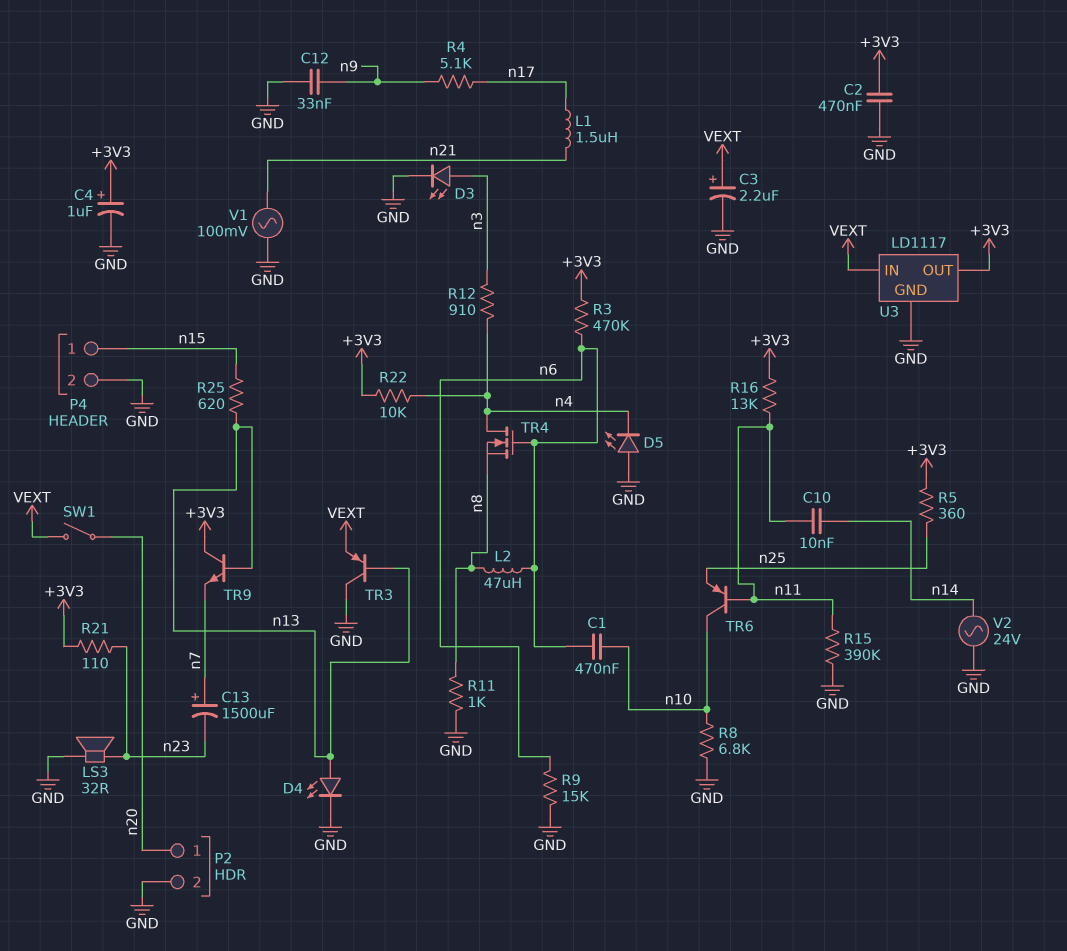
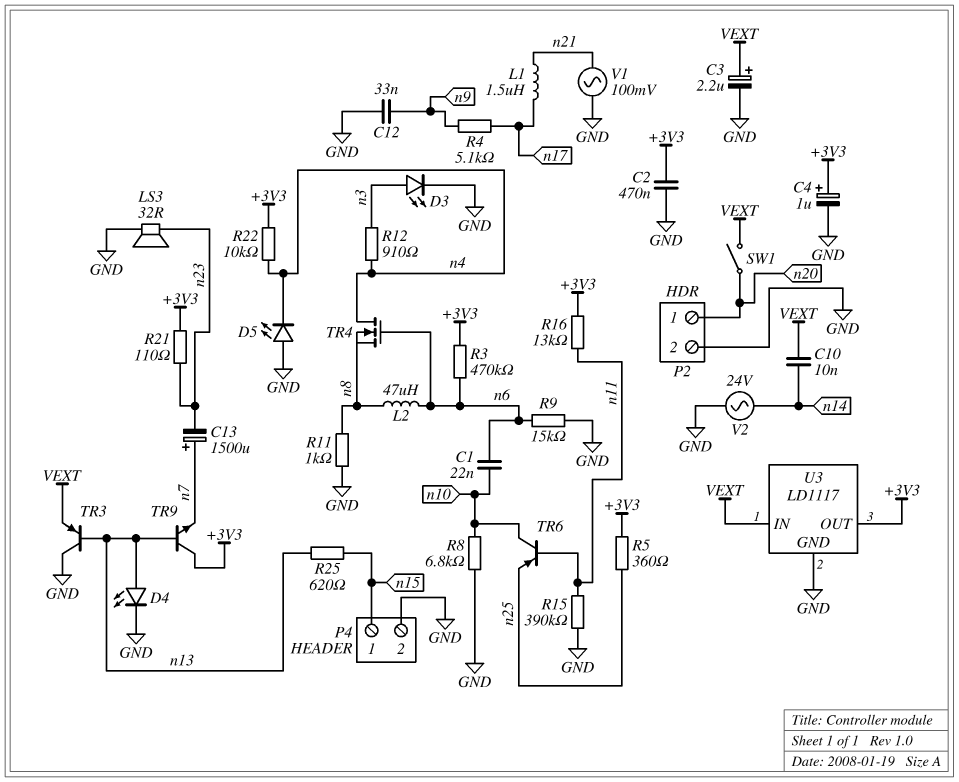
C1: 470nF (n6, n10) -> 22nF (n6, n10)
C10: 10nF (n11, n14) -> 10nF (VEXT, n14)

